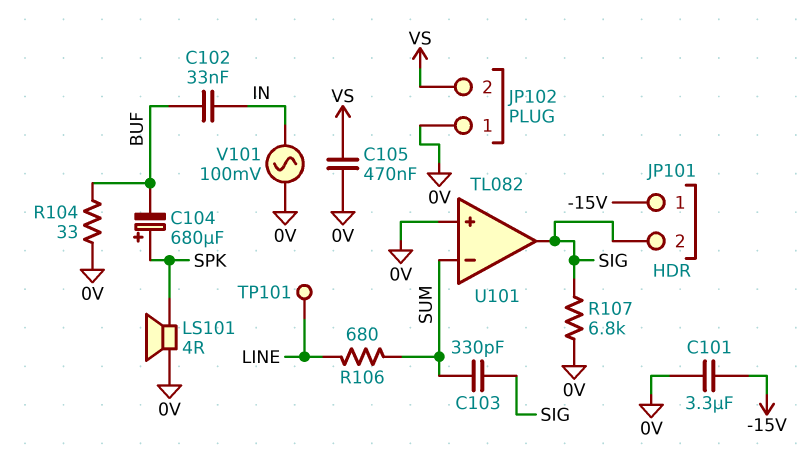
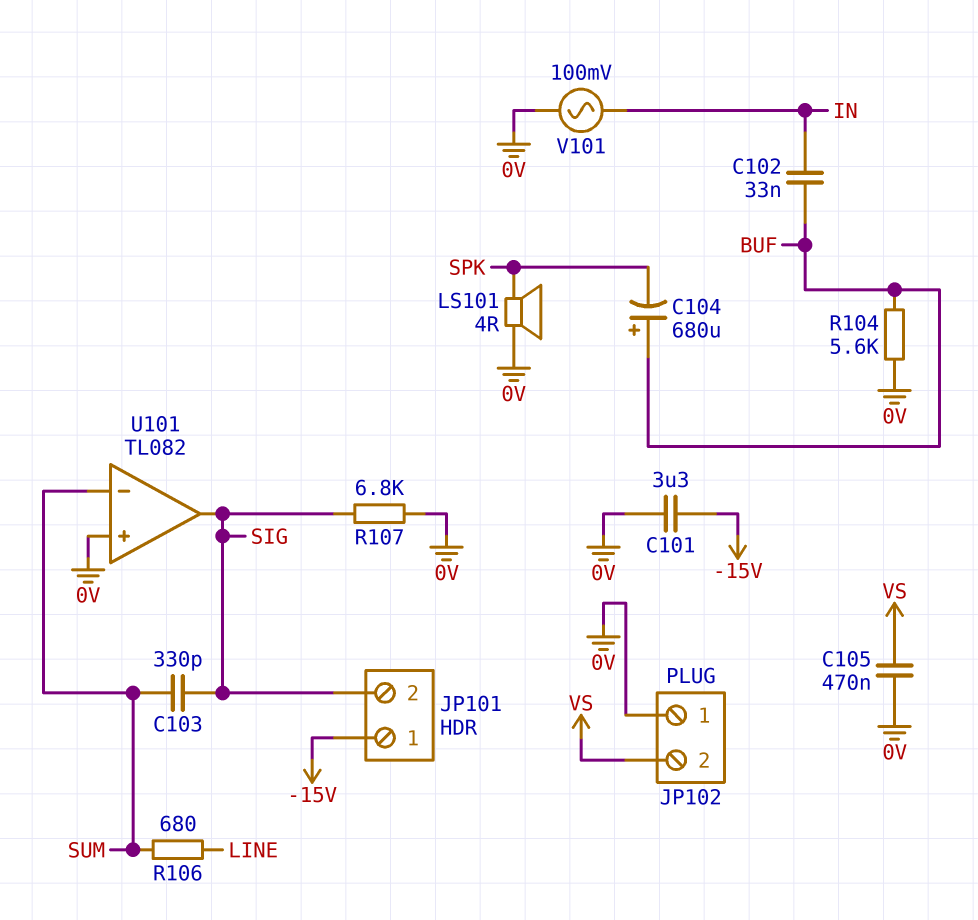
C104: 680uF (plus SPK, minus BUF) -> 680uF (plus BUF, minus SPK)
R104: 33 (0V, BUF) -> 5.6k (0V, BUF)
TP101: test point (LINE) -> none

